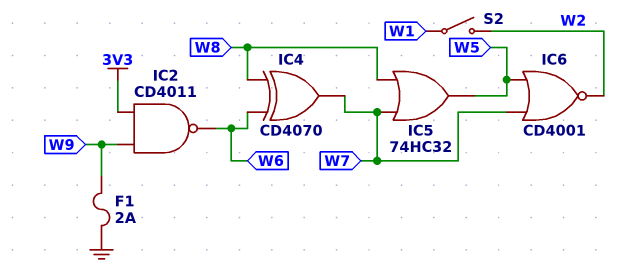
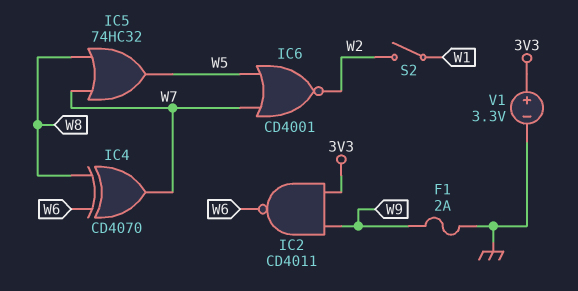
V1: none -> 3.3V (plus 3V3, minus GND)

